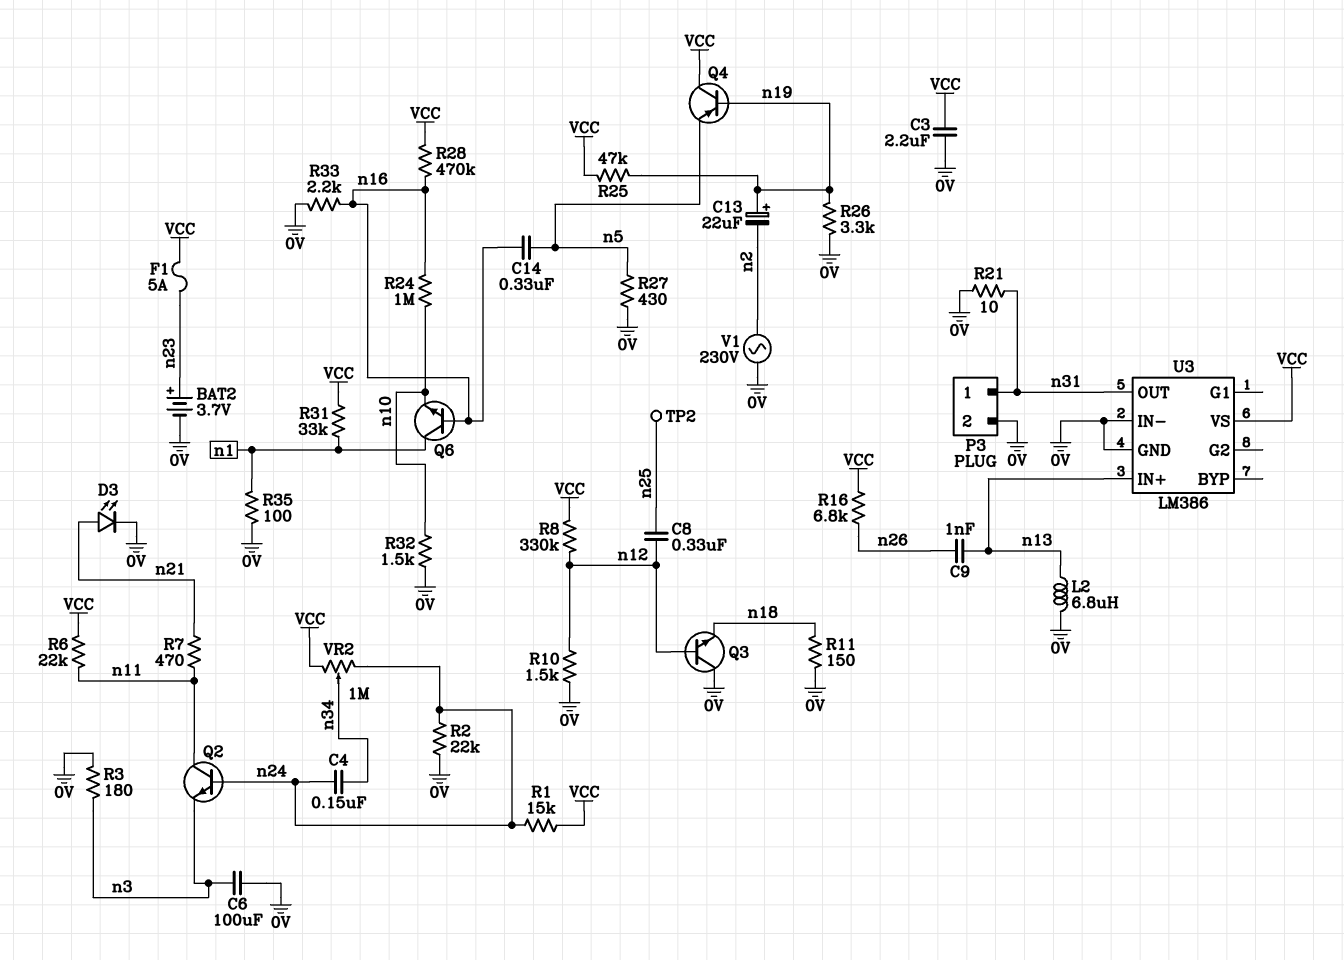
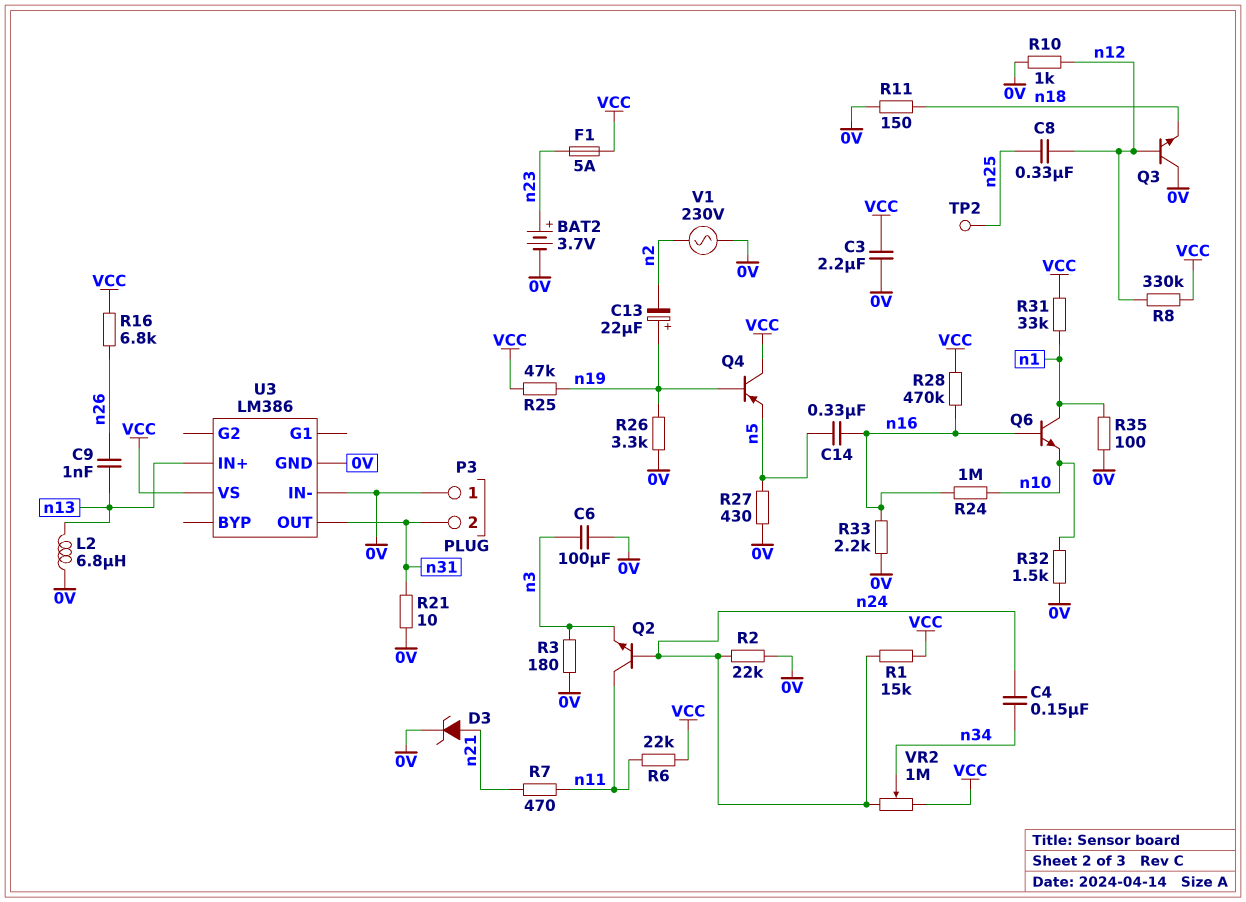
D3: LED (A n21, K 0V) -> zener (A n21, K 0V)
P3 pin 1: n31 -> 0V
P3 pin 2: 0V -> n31
R10: 1.5k (0V, n12) -> 1k (0V, n12)

